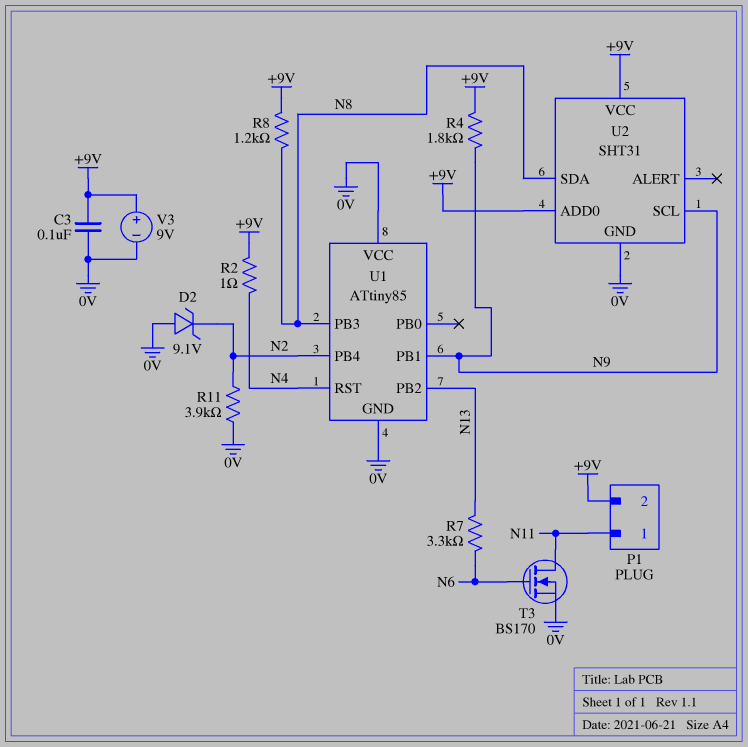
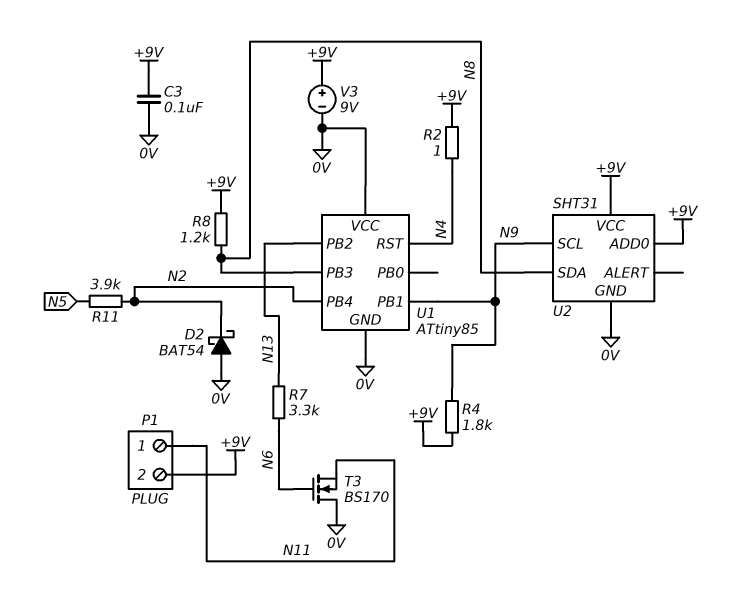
D2: zener 9.1V (A 0V, K N2) -> schottky BAT54 (A 0V, K N2)
R11: 3.9k (0V, N2) -> 3.9k (N2, N5)
T3: NMOS BS170 (G N6, D N11, S 0V) -> NMOS BS170 (G N6, D 0V, S N11)

